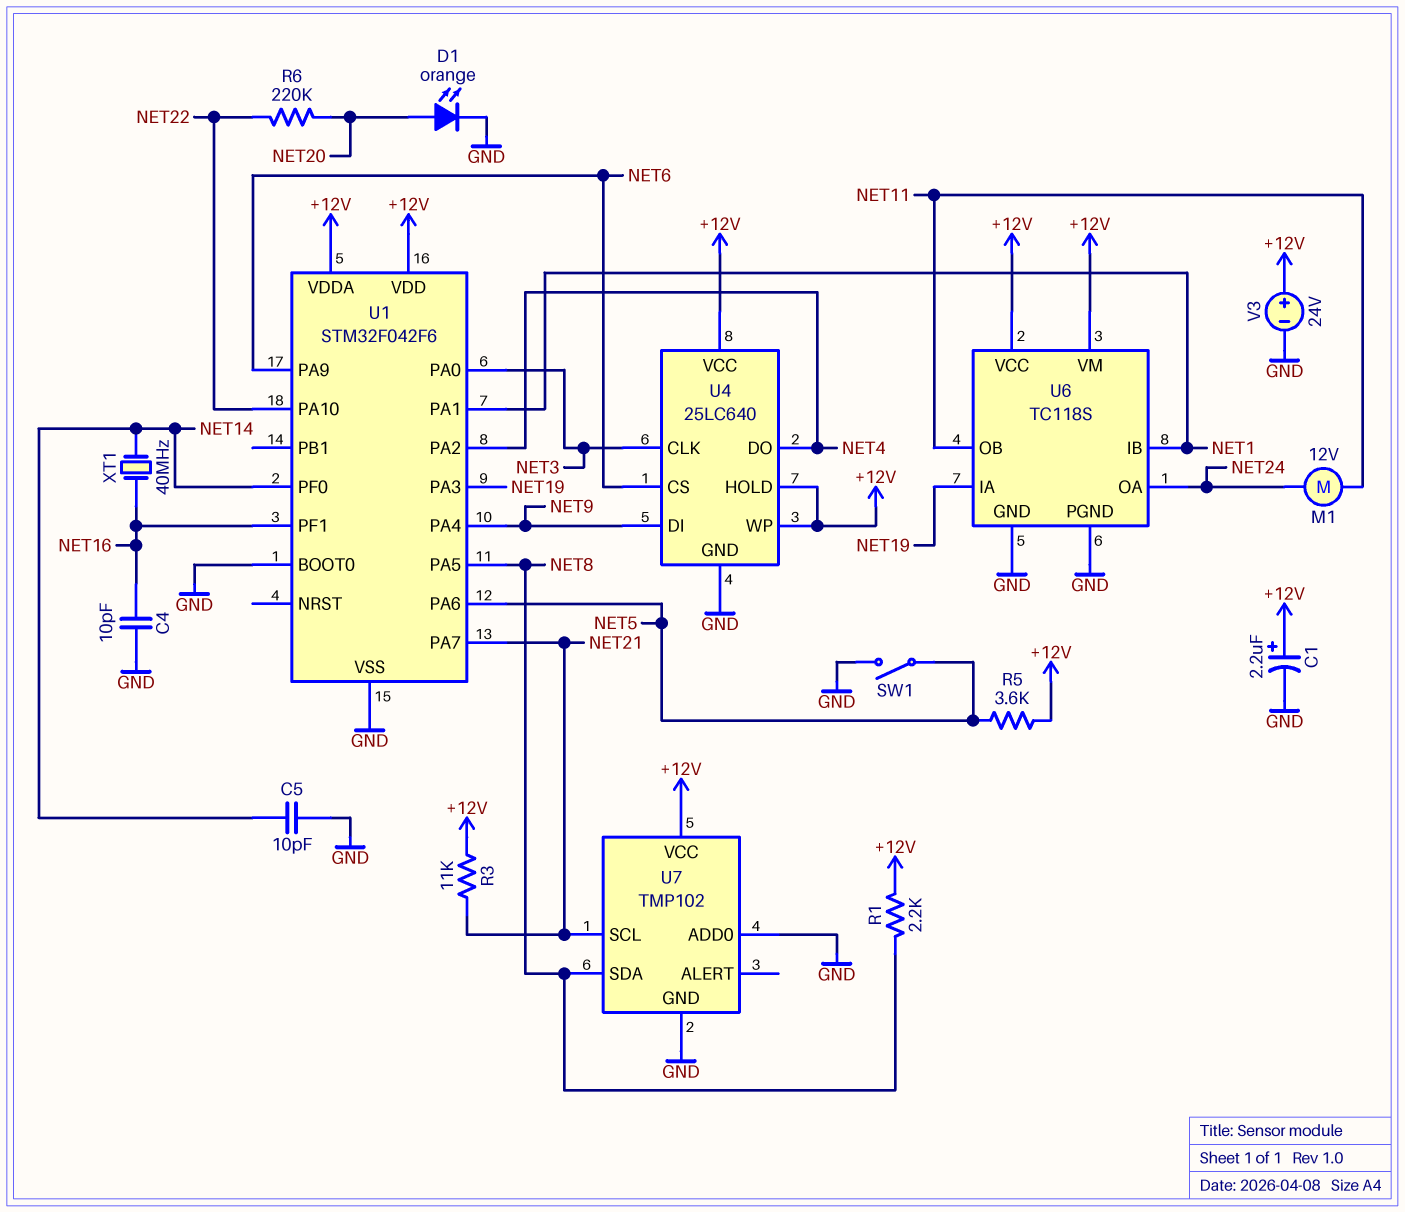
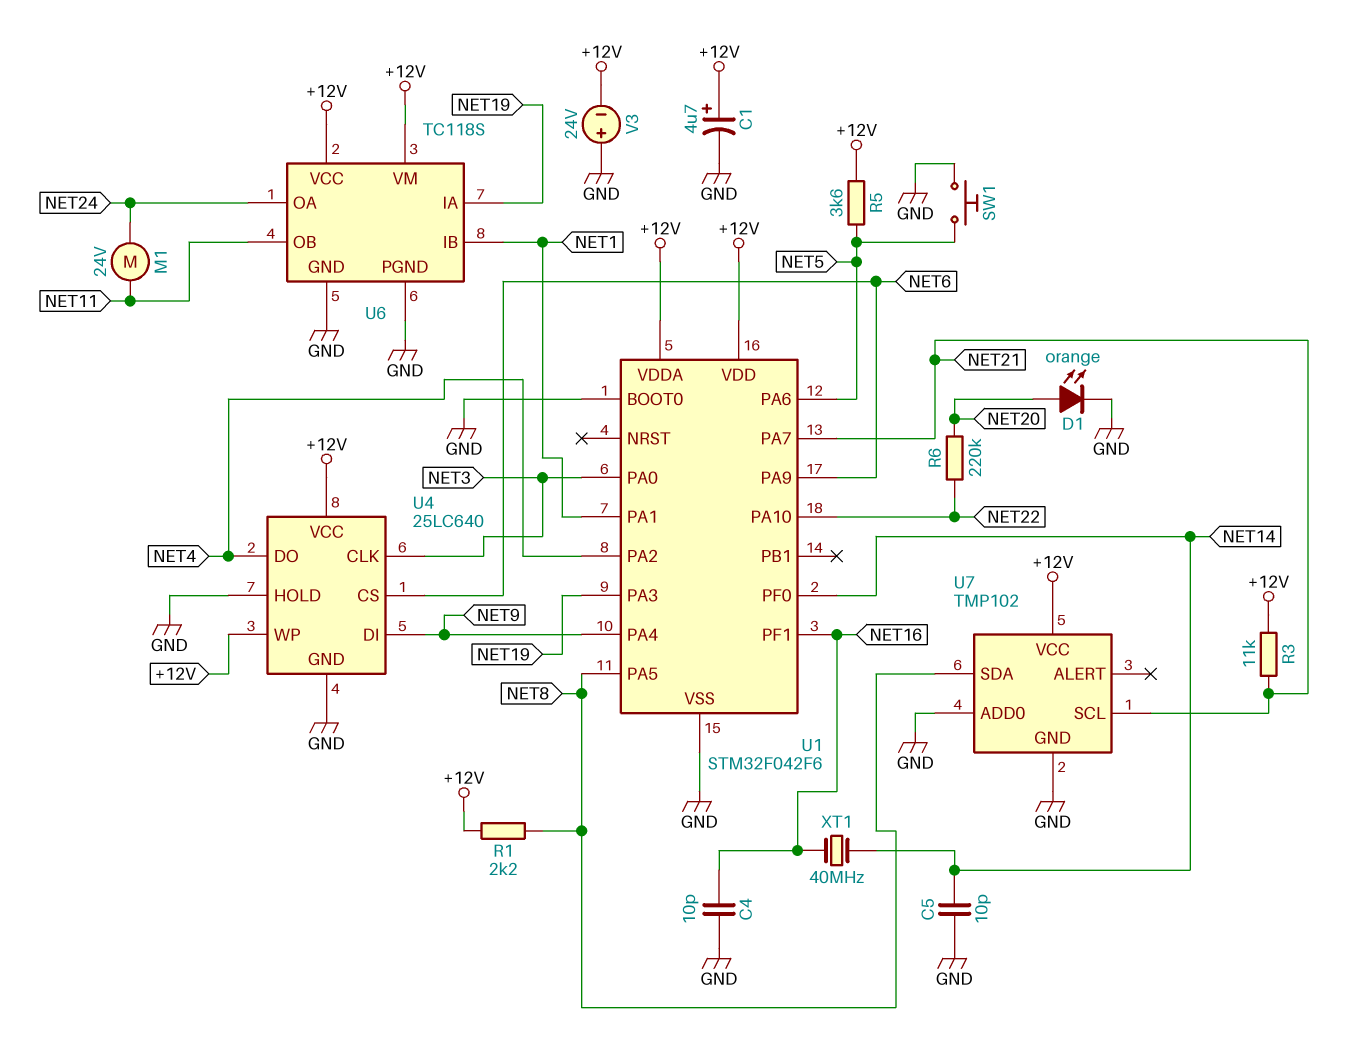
C1: 2.2uF (plus +12V, minus GND) -> 4.7uF (plus +12V, minus GND)
M1: motor 12V (NET11, NET24) -> motor 24V (NET11, NET24)
SW1: switch (GND, NET5) -> button (GND, NET5)
U4 pin HOLD: +12V -> GND
V3: 24V (plus +12V, minus GND) -> 24V (plus GND, minus +12V)

